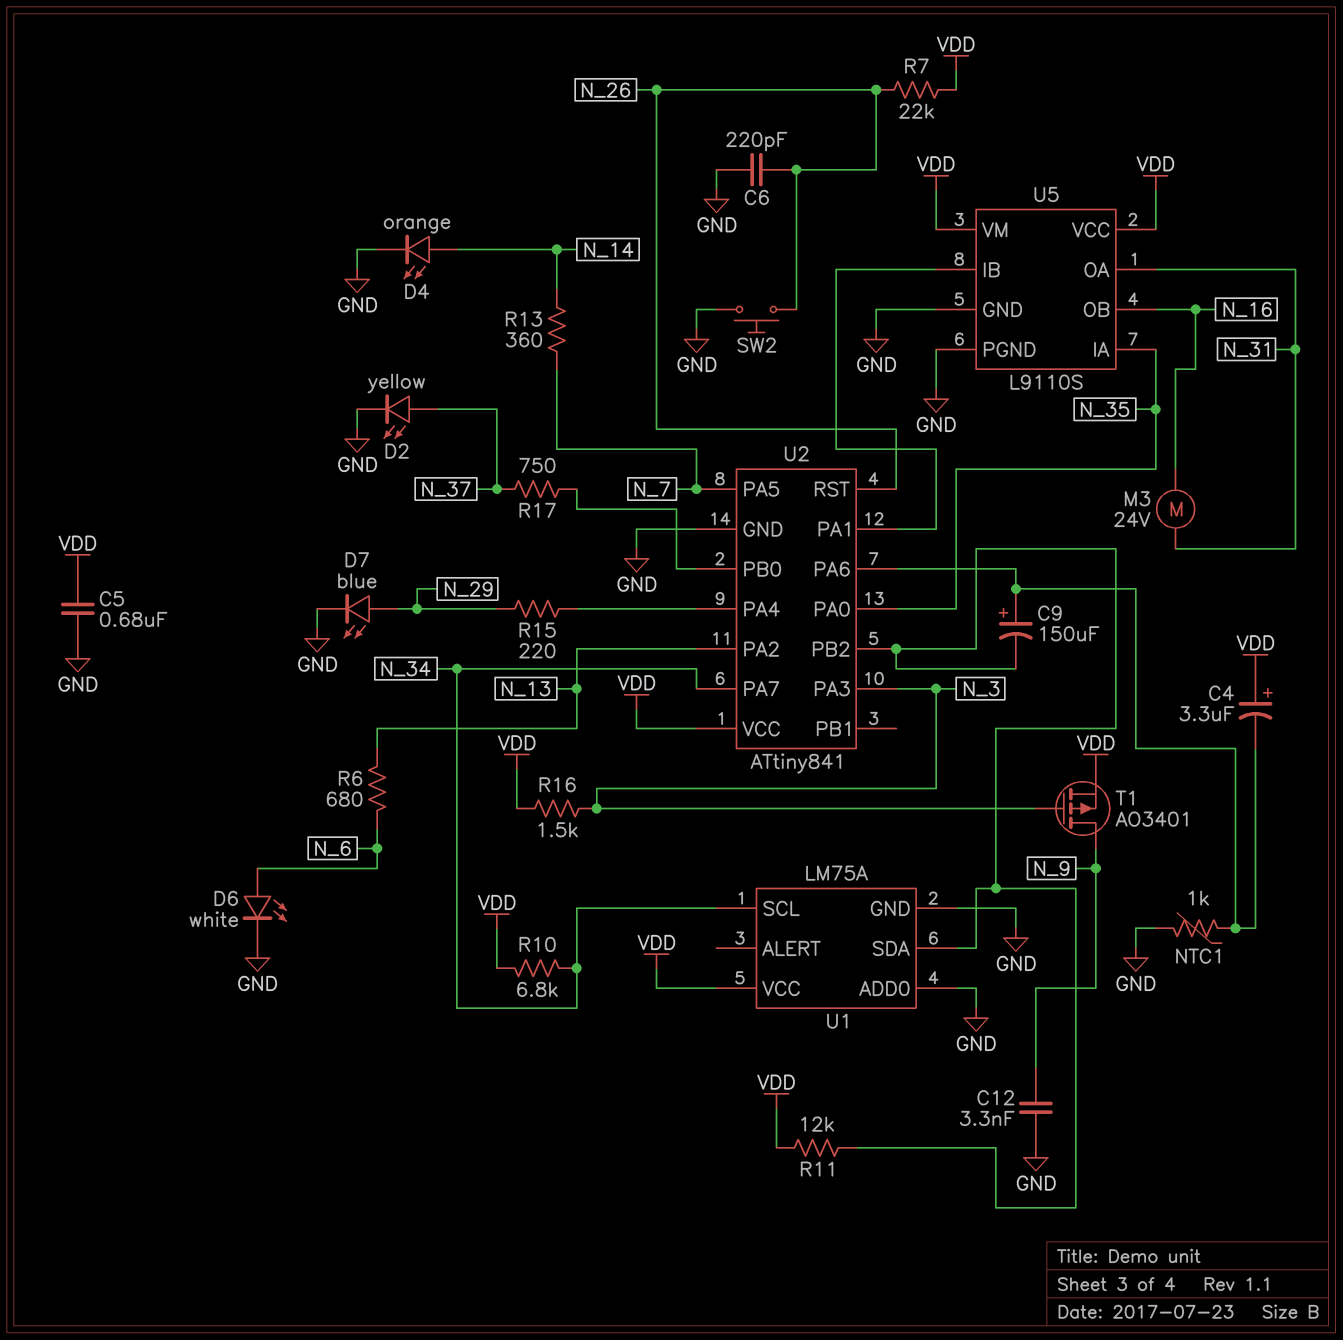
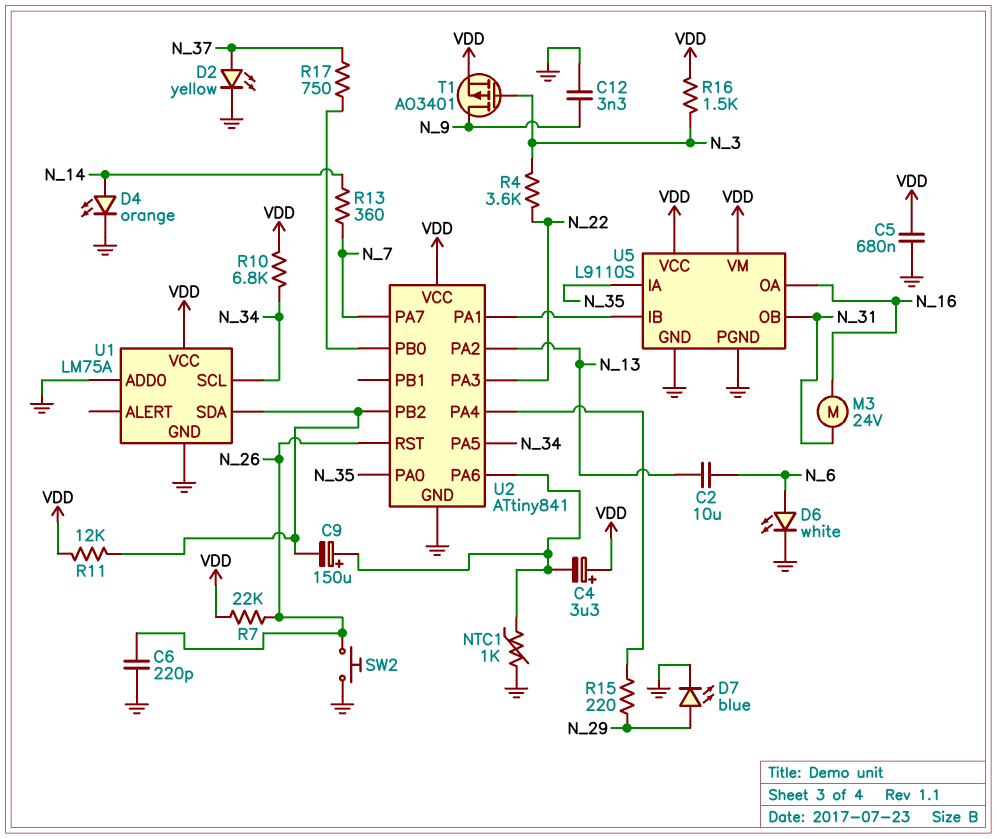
C2: none -> 10uF (N_6, N_13)
R4: none -> 3.6k (N_3, N_22)
R6: 680 (N_6, N_13) -> none
U2 pin PA3: N_3 -> N_22
U2 pin PA5: N_7 -> N_34
U2 pin PA7: N_34 -> N_7
U5 pin OA: N_31 -> N_16
U5 pin OB: N_16 -> N_31

